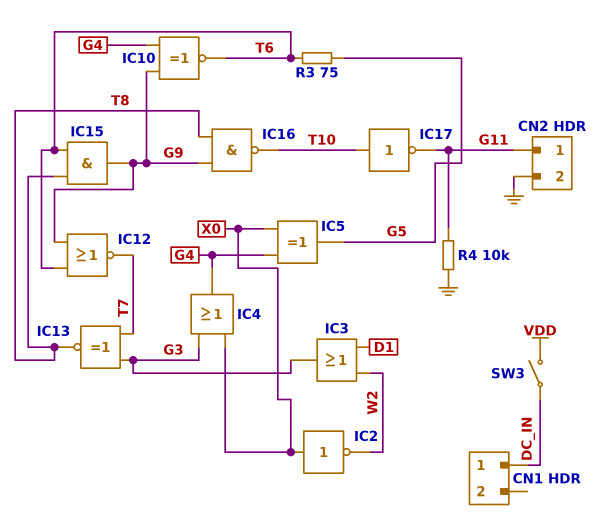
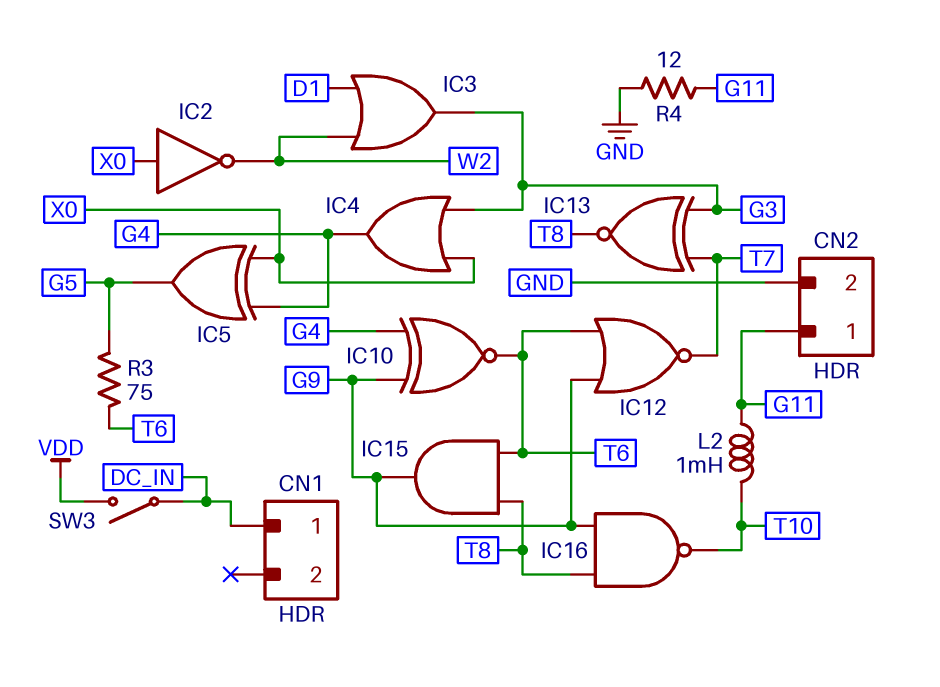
IC17: NOT (in T10, out G11) -> none
L2: none -> 1mH (G11, T10)
R4: 10k (G11, GND) -> 12 (G11, GND)

